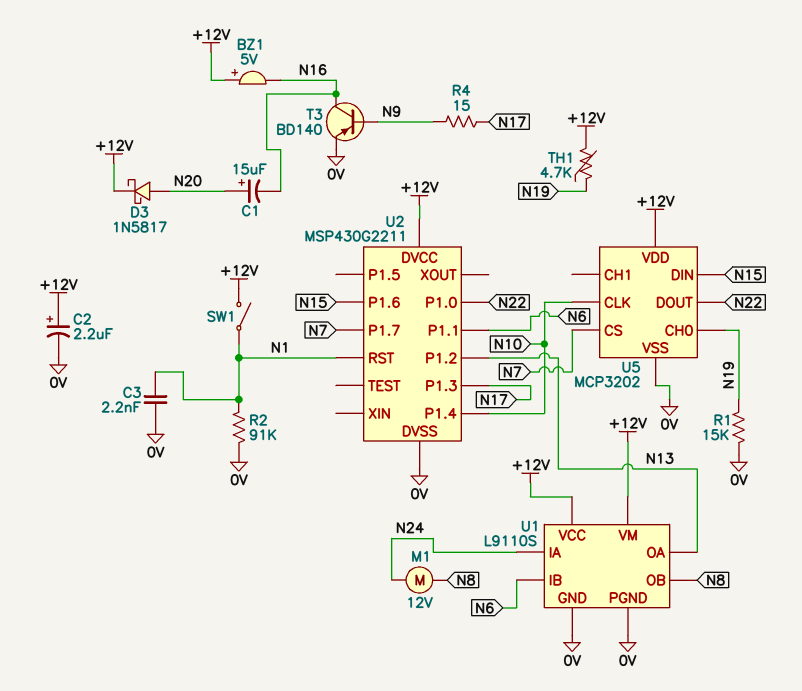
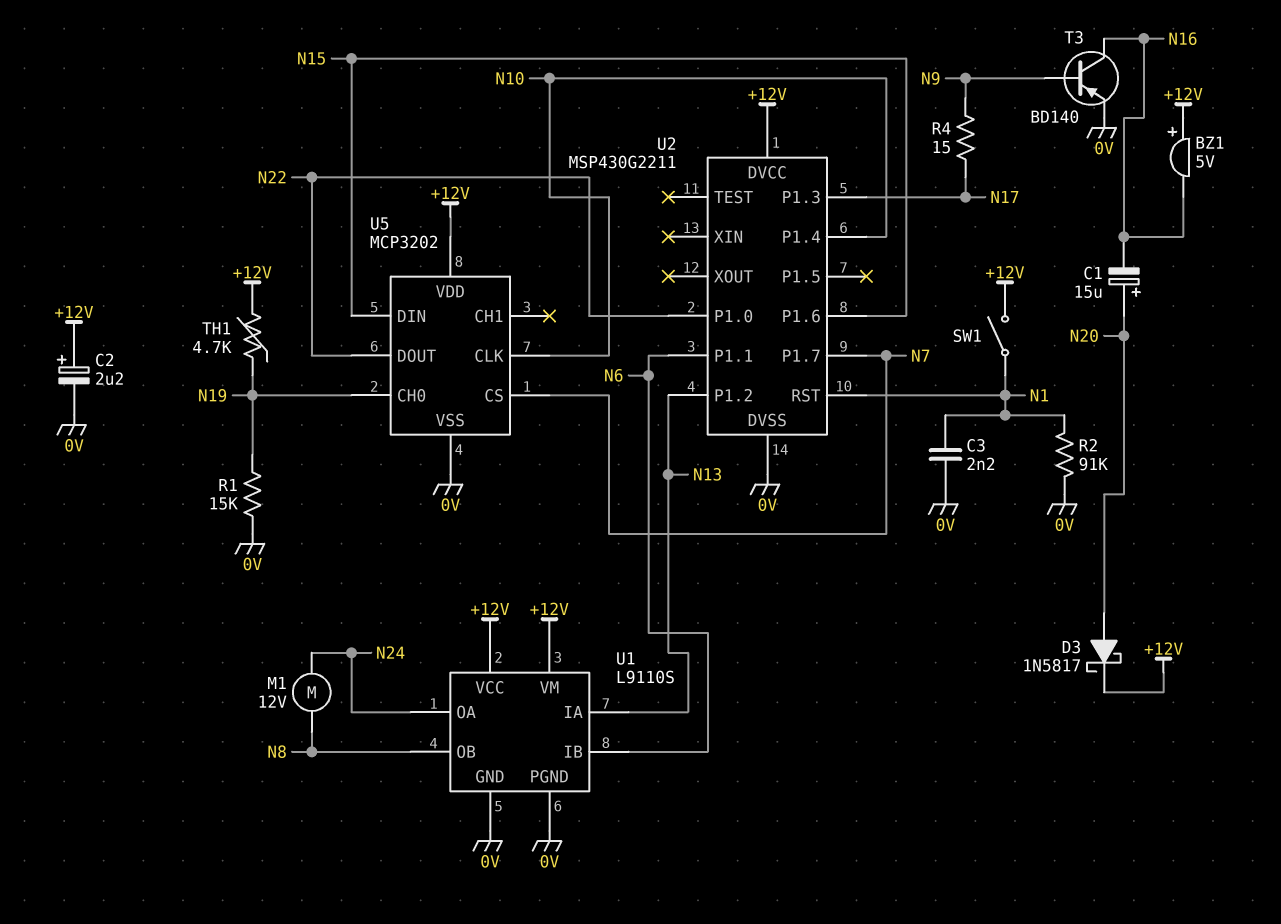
U1 pin IA: N24 -> N13
U1 pin OA: N13 -> N24

